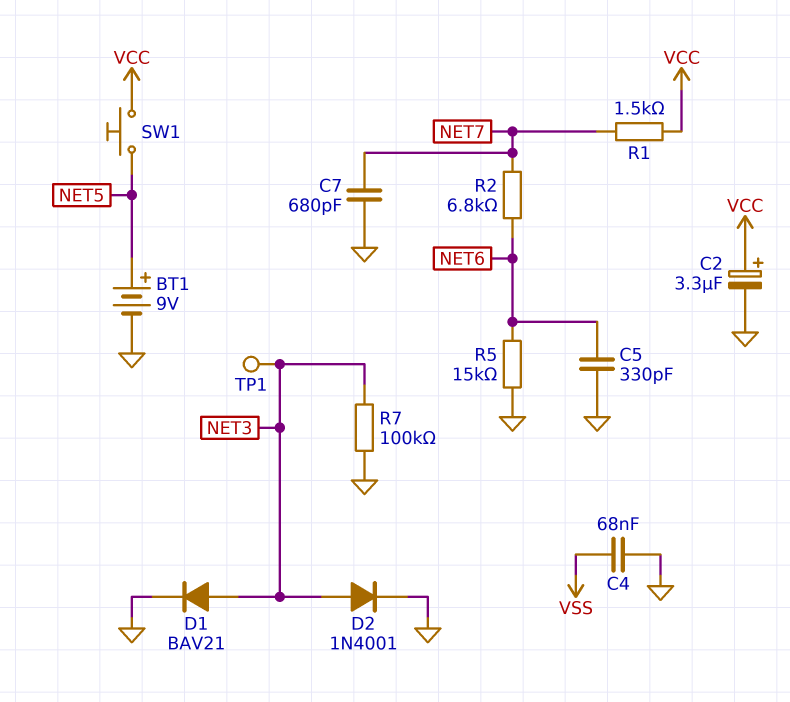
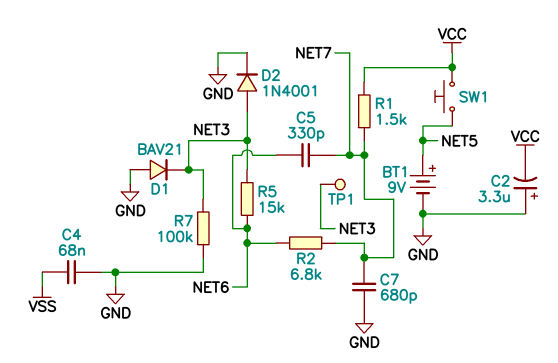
C2: 3.3uF (plus VCC, minus GND) -> 3.3uF (plus GND, minus VCC)
C5: 330pF (GND, NET6) -> 330pF (NET6, NET7)
D1: diode BAV21 (A NET3, K GND) -> diode BAV21 (A GND, K NET3)
R5: 15k (GND, NET6) -> 15k (NET3, NET6)

